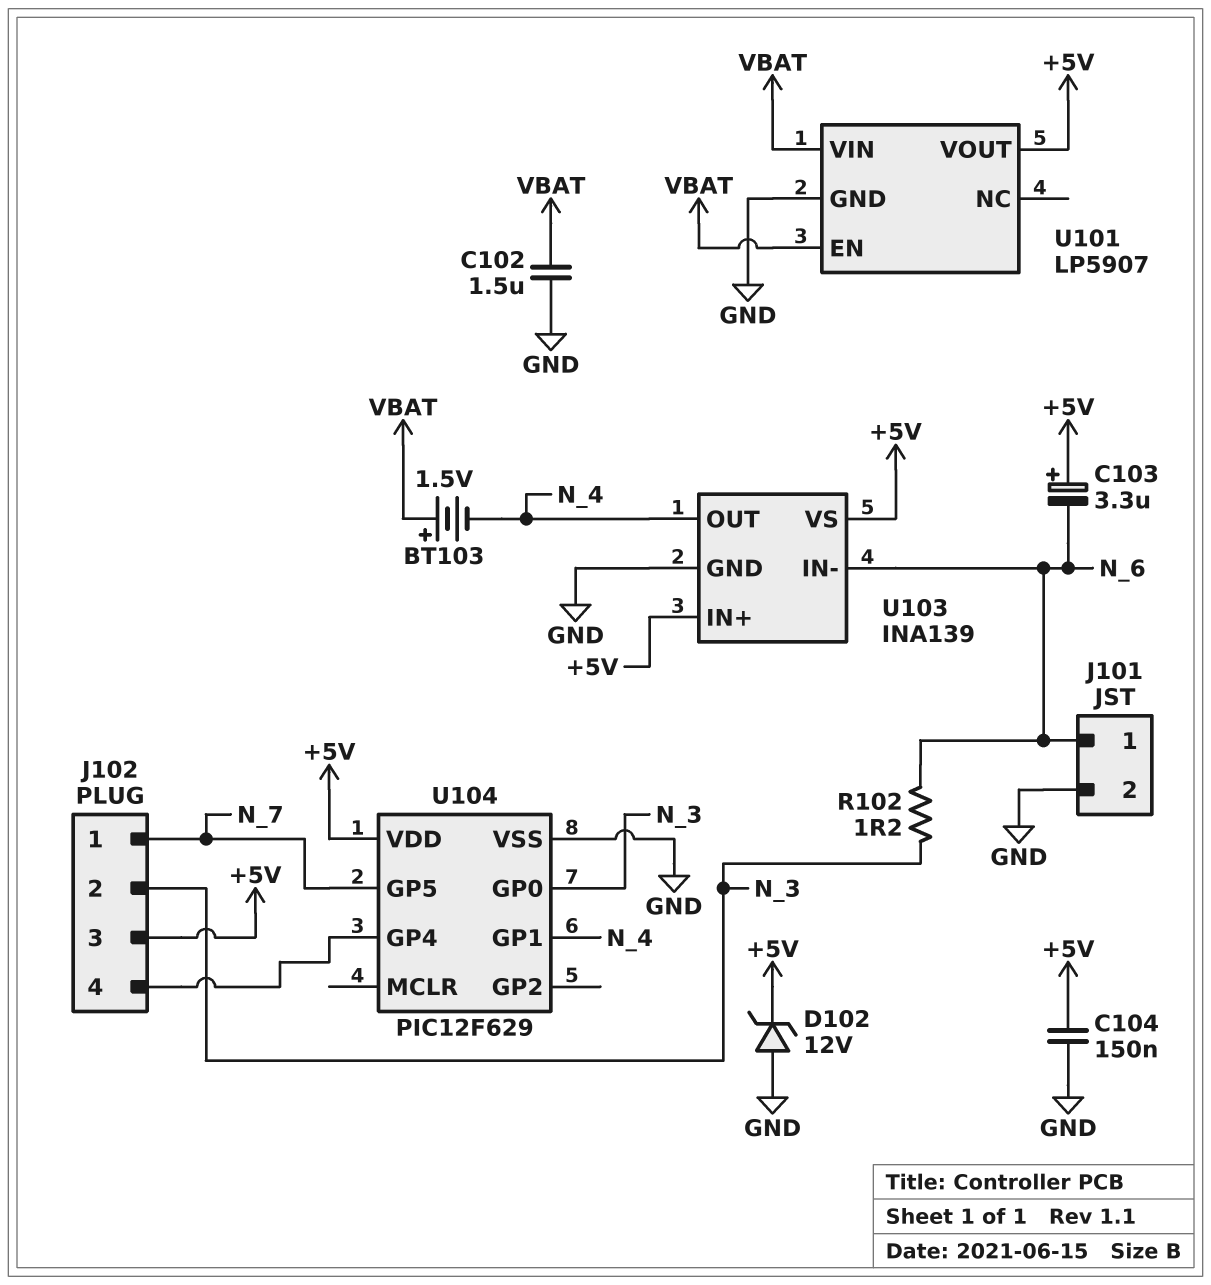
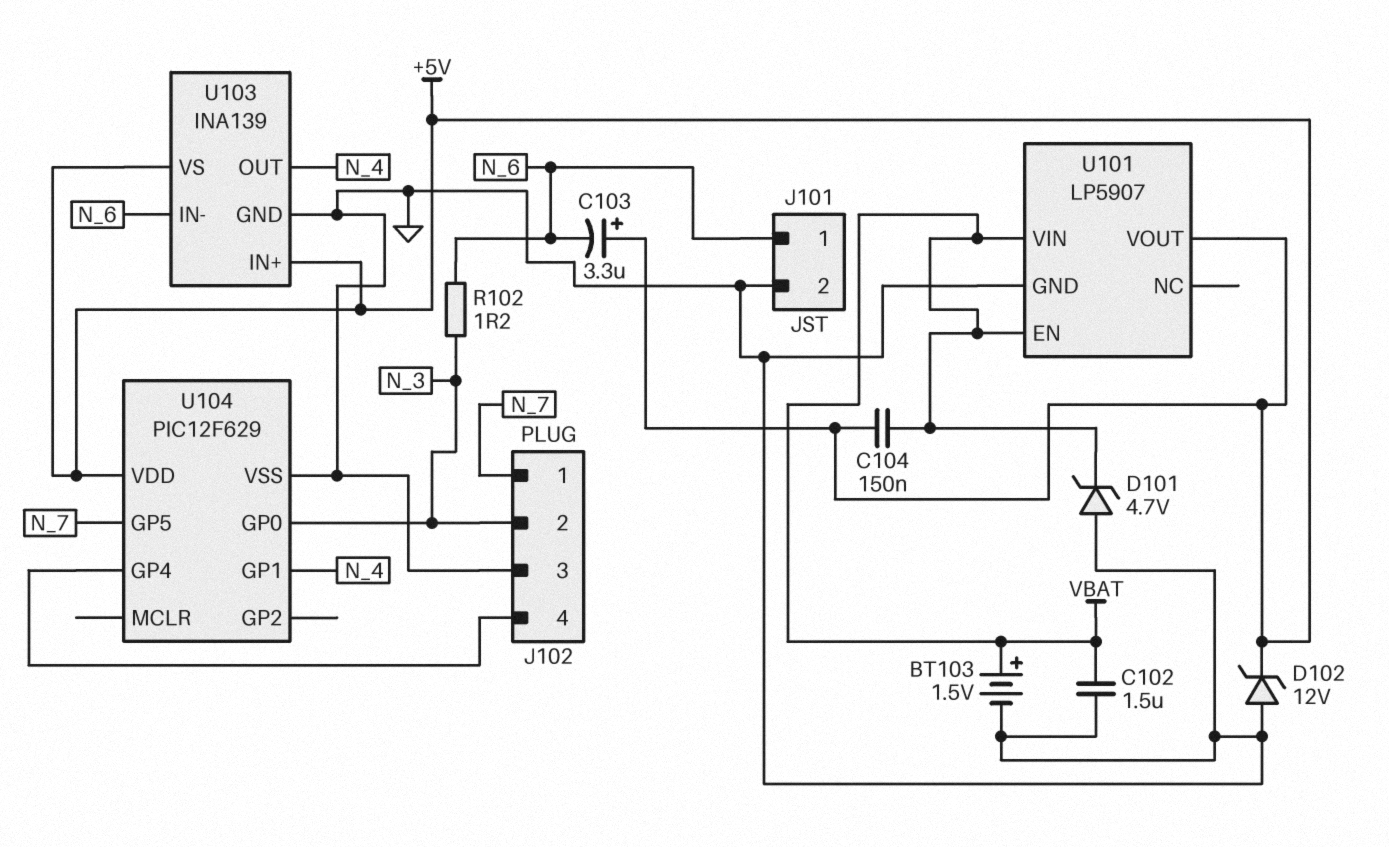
BT103: 1.5V (plus VBAT, minus N_4) -> 1.5V (plus VBAT, minus GND)
C104: 150nF (+5V, GND) -> 150nF (+5V, VBAT)
D101: none -> zener 4.7V (A GND, K VBAT)
J102 pin 3: +5V -> GND

